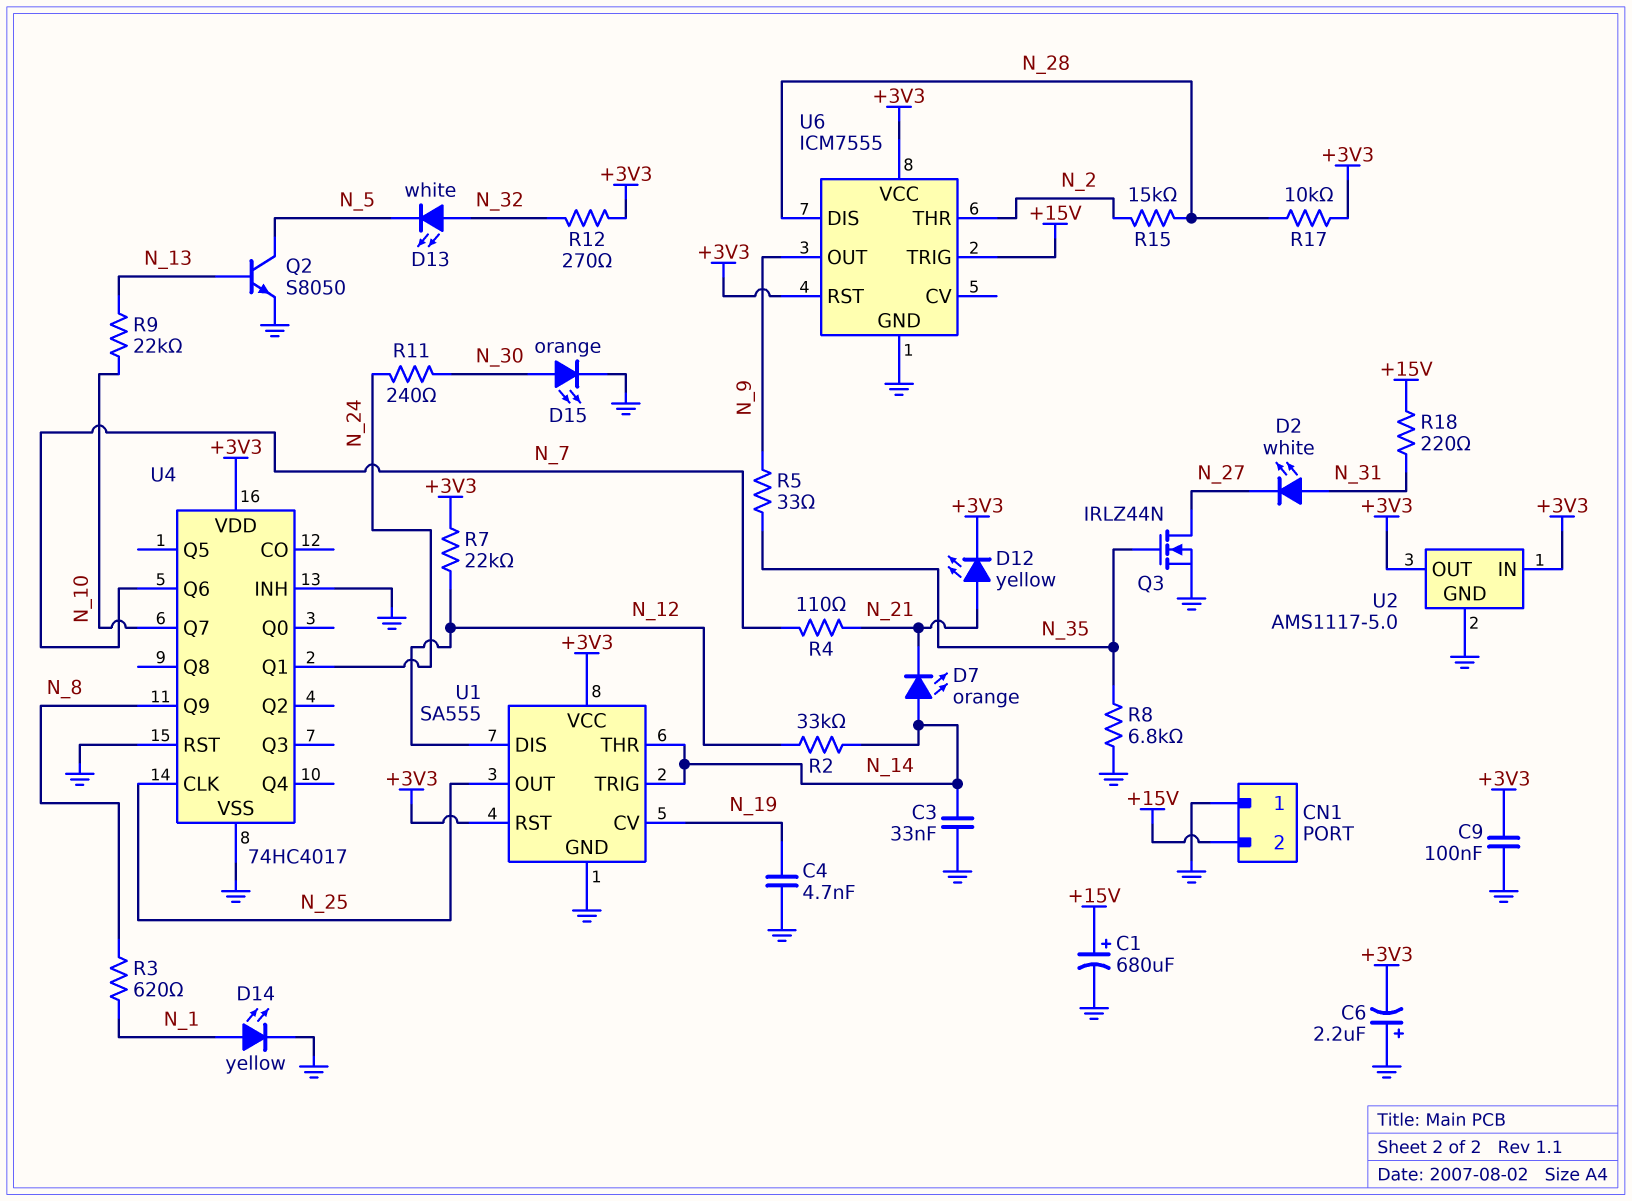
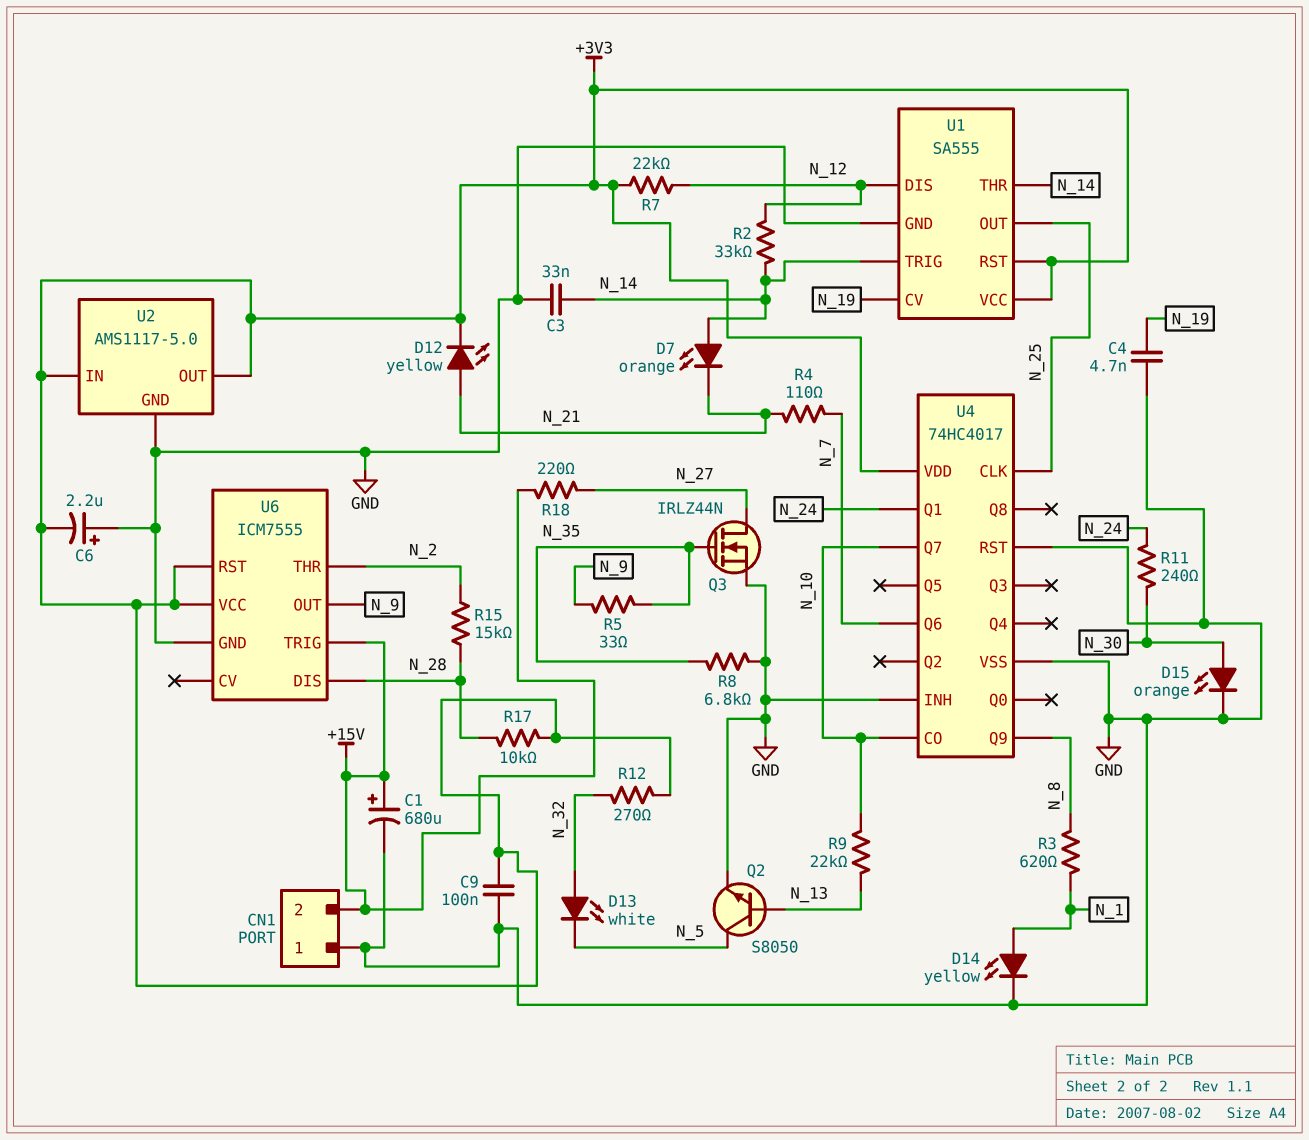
D2: LED white (A N_31, K N_27) -> none
R18: 220 (+15V, N_31) -> 220 (+15V, N_27)
U4 pin CO: none -> N_10

